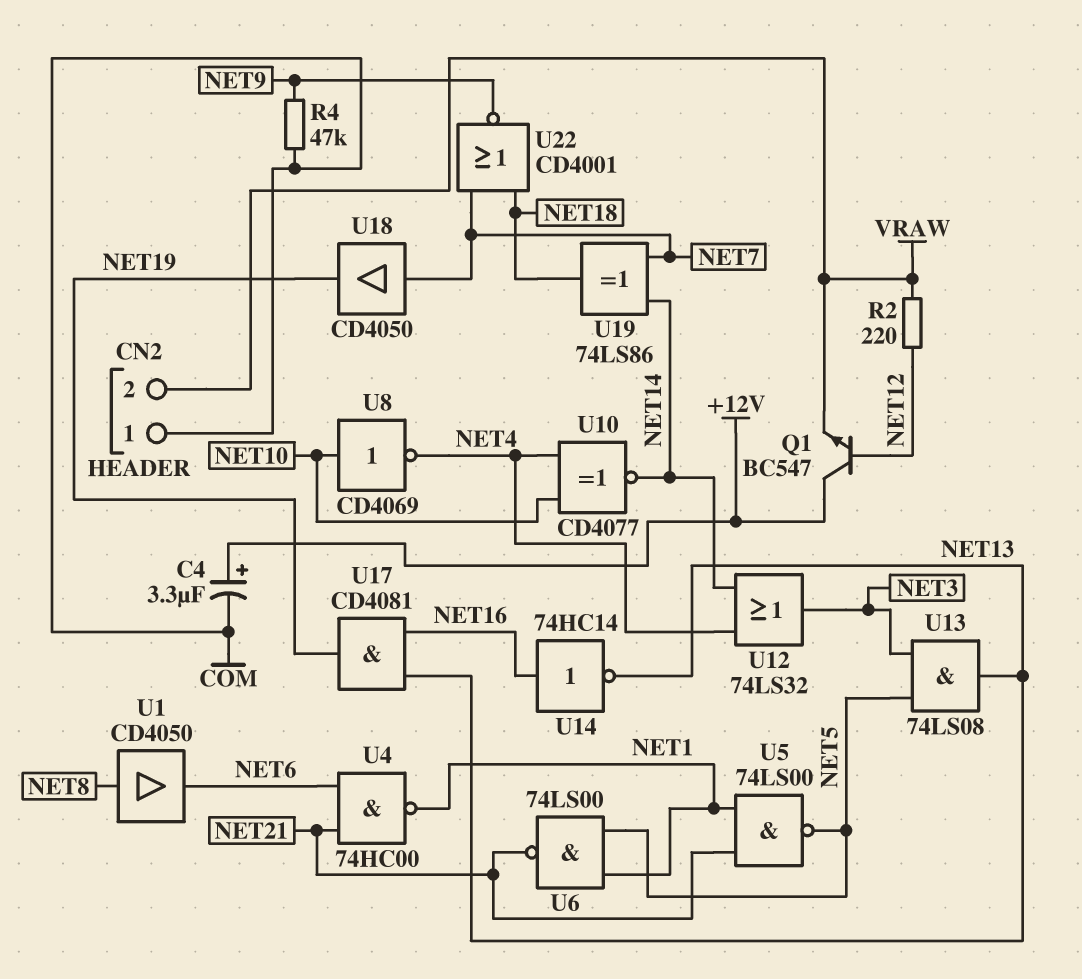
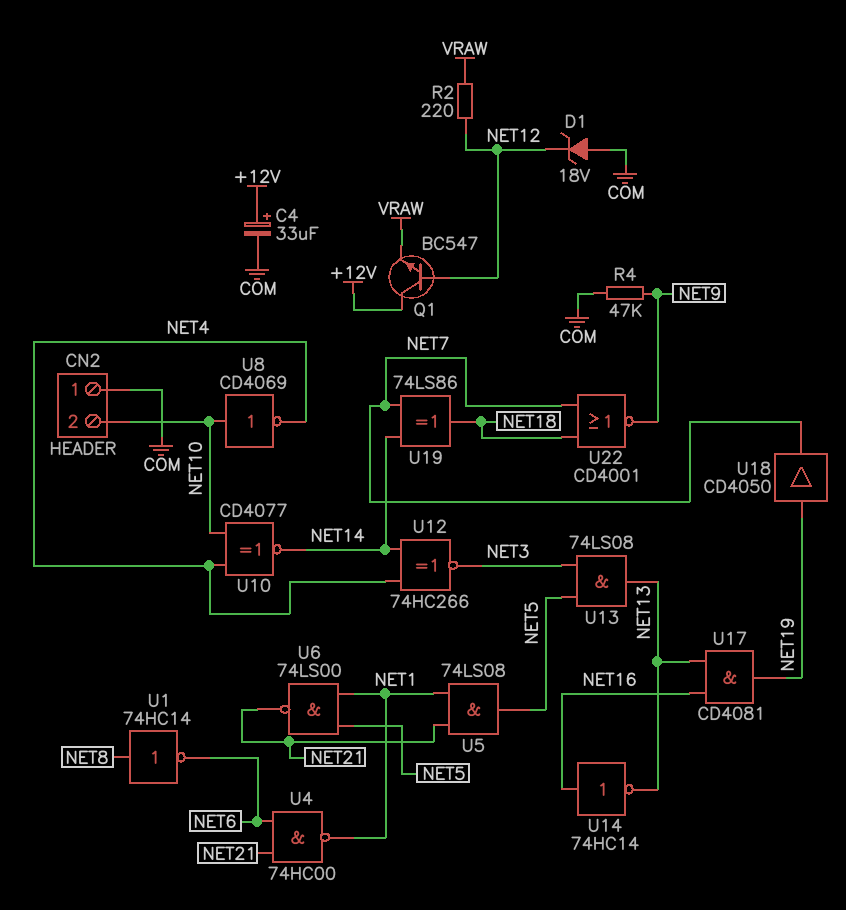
C4: 3.3uF (plus +12V, minus COM) -> 33uF (plus +12V, minus COM)
CN2 pin 2: VRAW -> NET10
D1: none -> zener 18V (A COM, K NET12)
U1: buffer CD4050 (in NET8, out NET6) -> NOT 74HC14 (in NET8, out NET6)
U5: NAND 74LS00 (in NET1, in NET21, out NET5) -> AND 74LS08 (in NET1, in NET21, out NET5)
U12: OR 74LS32 (in NET4, in NET14, out NET3) -> XNOR 74HC266 (in NET4, in NET14, out NET3)
U18: buffer CD4050 (in NET7, out NET19) -> buffer CD4050 (in NET19, out NET7)

